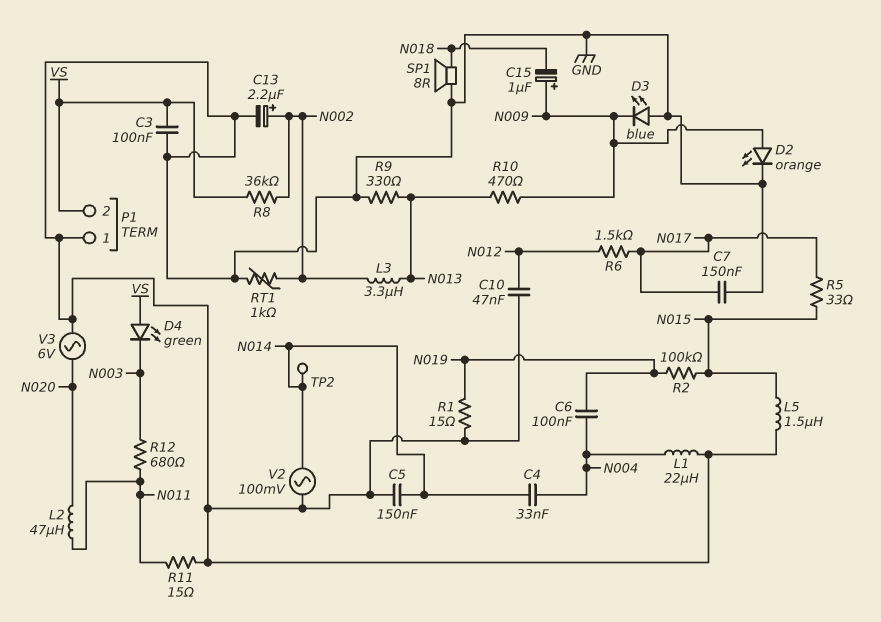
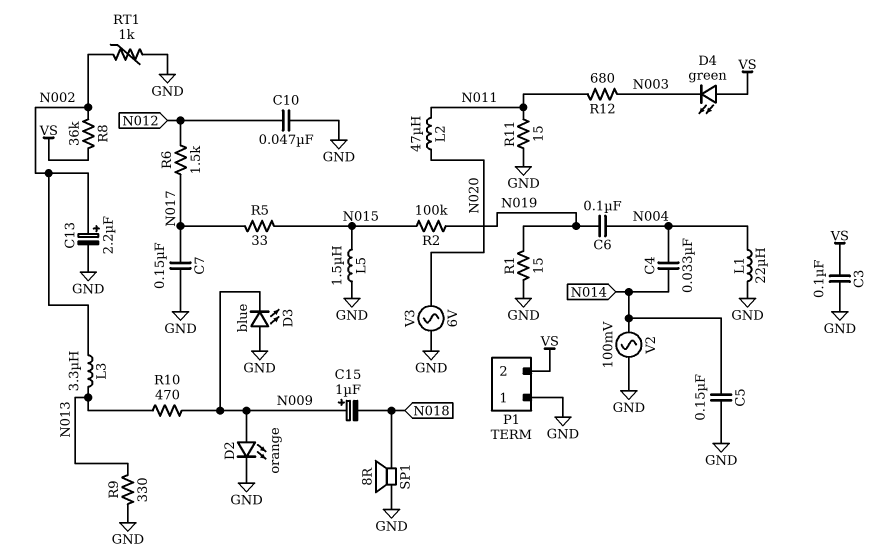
TP2: test point (N014) -> none

